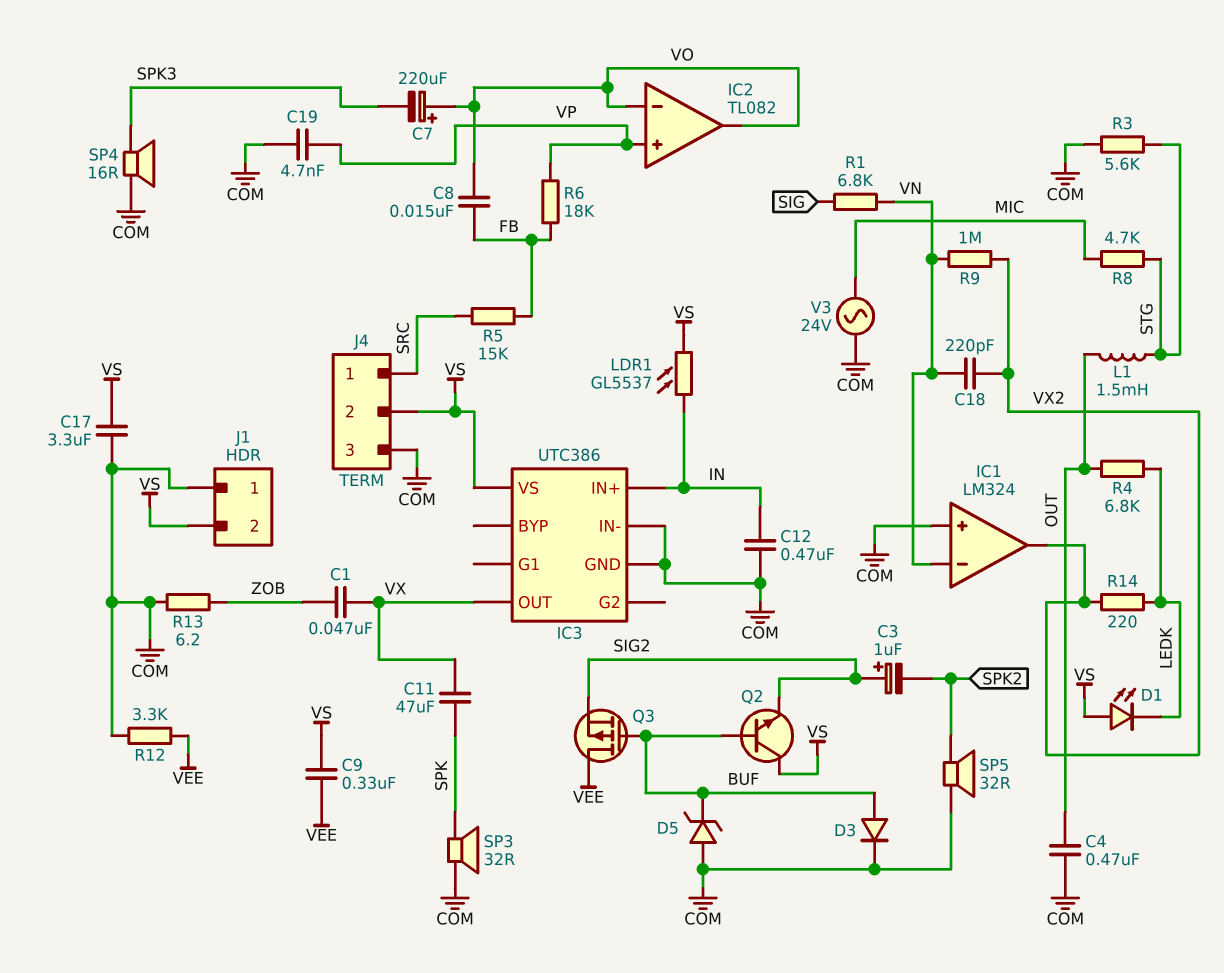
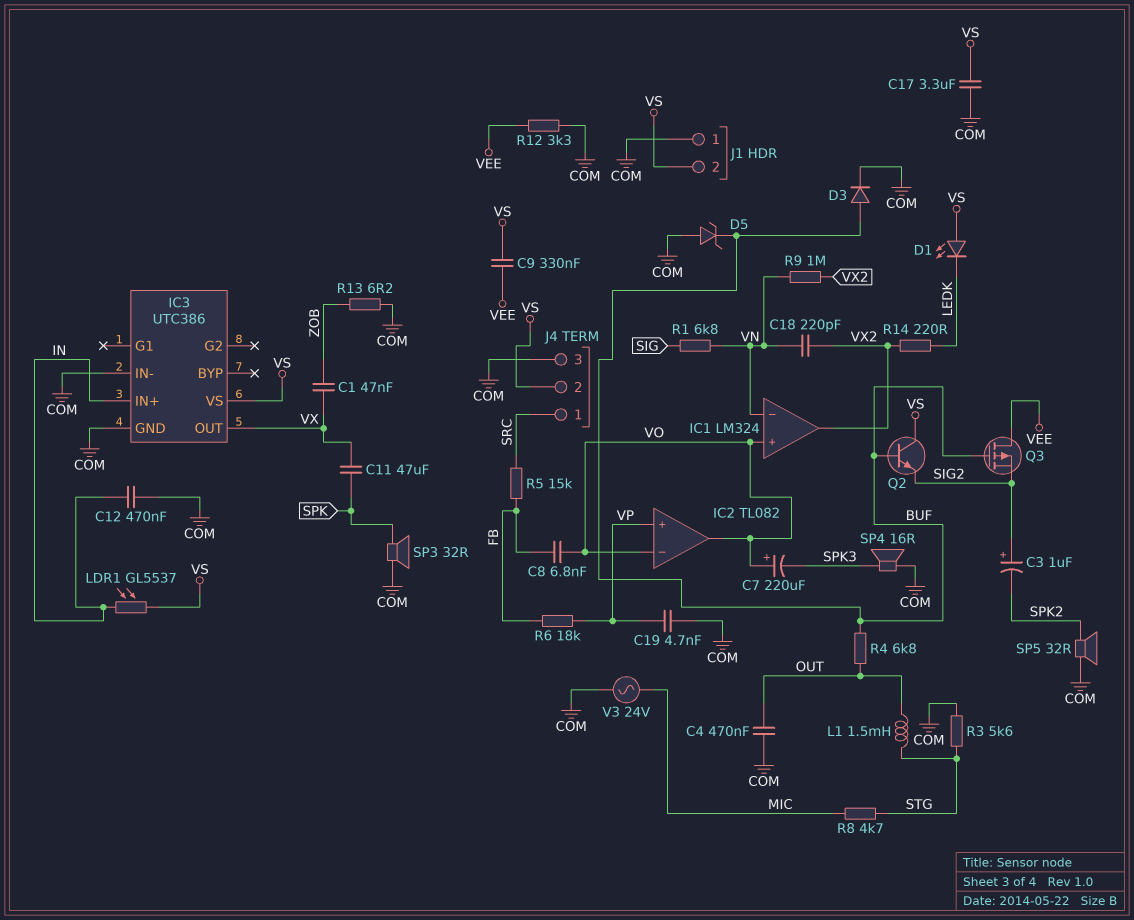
C8: 15nF (FB, VO) -> 6.8nF (FB, VO)
IC1 pin in+: COM -> VO
R4: 6.8k (LEDK, OUT) -> 6.8k (BUF, OUT)

